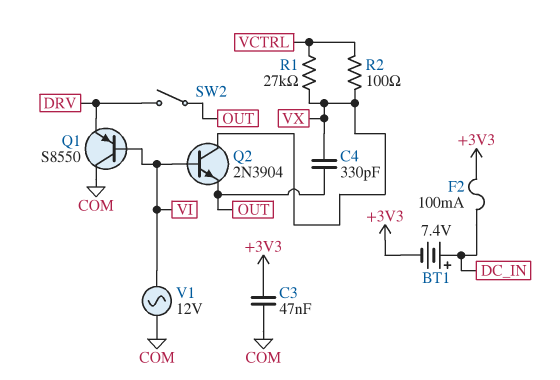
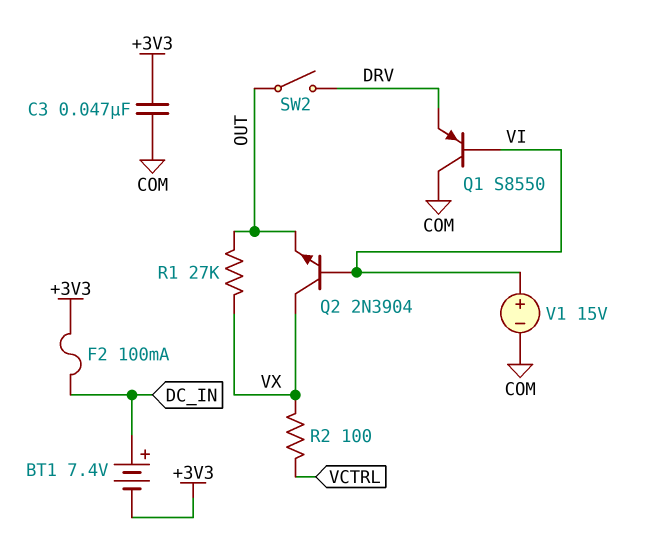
C4: 330pF (OUT, VX) -> none
R1: 27k (VCTRL, VX) -> 27k (OUT, VX)
V1: AC 12V (COM, VI) -> 15V (plus VI, minus COM)

